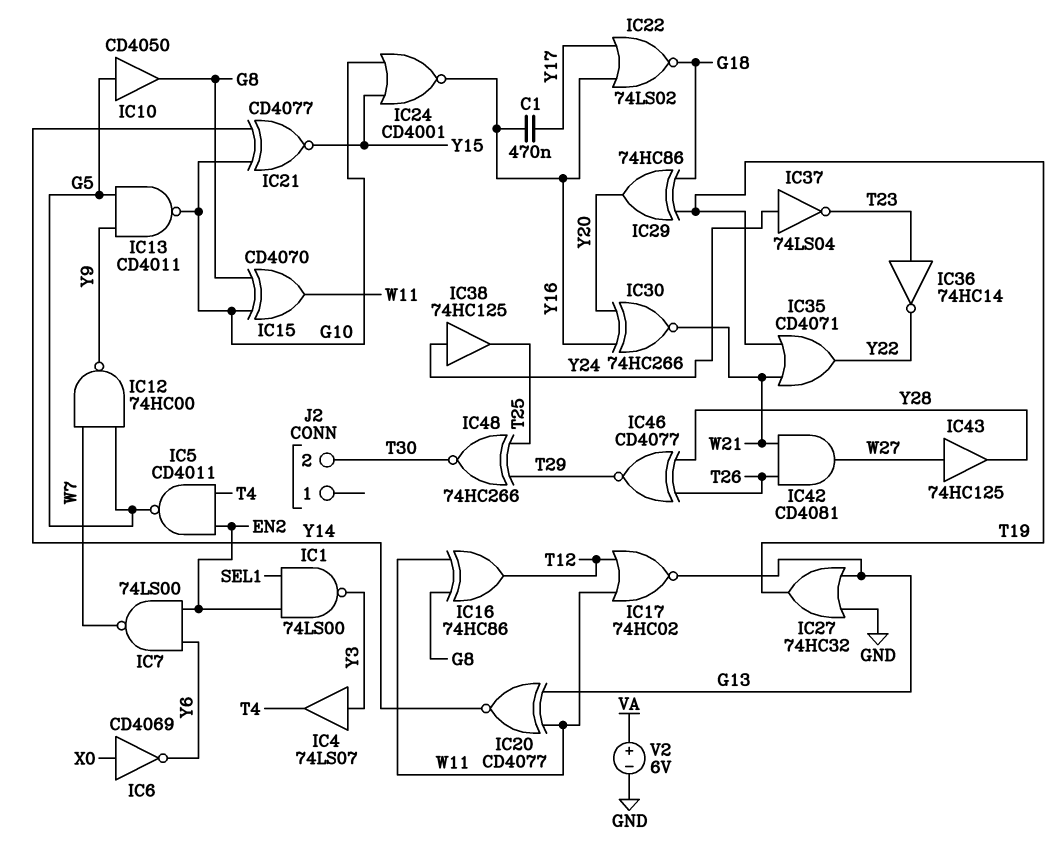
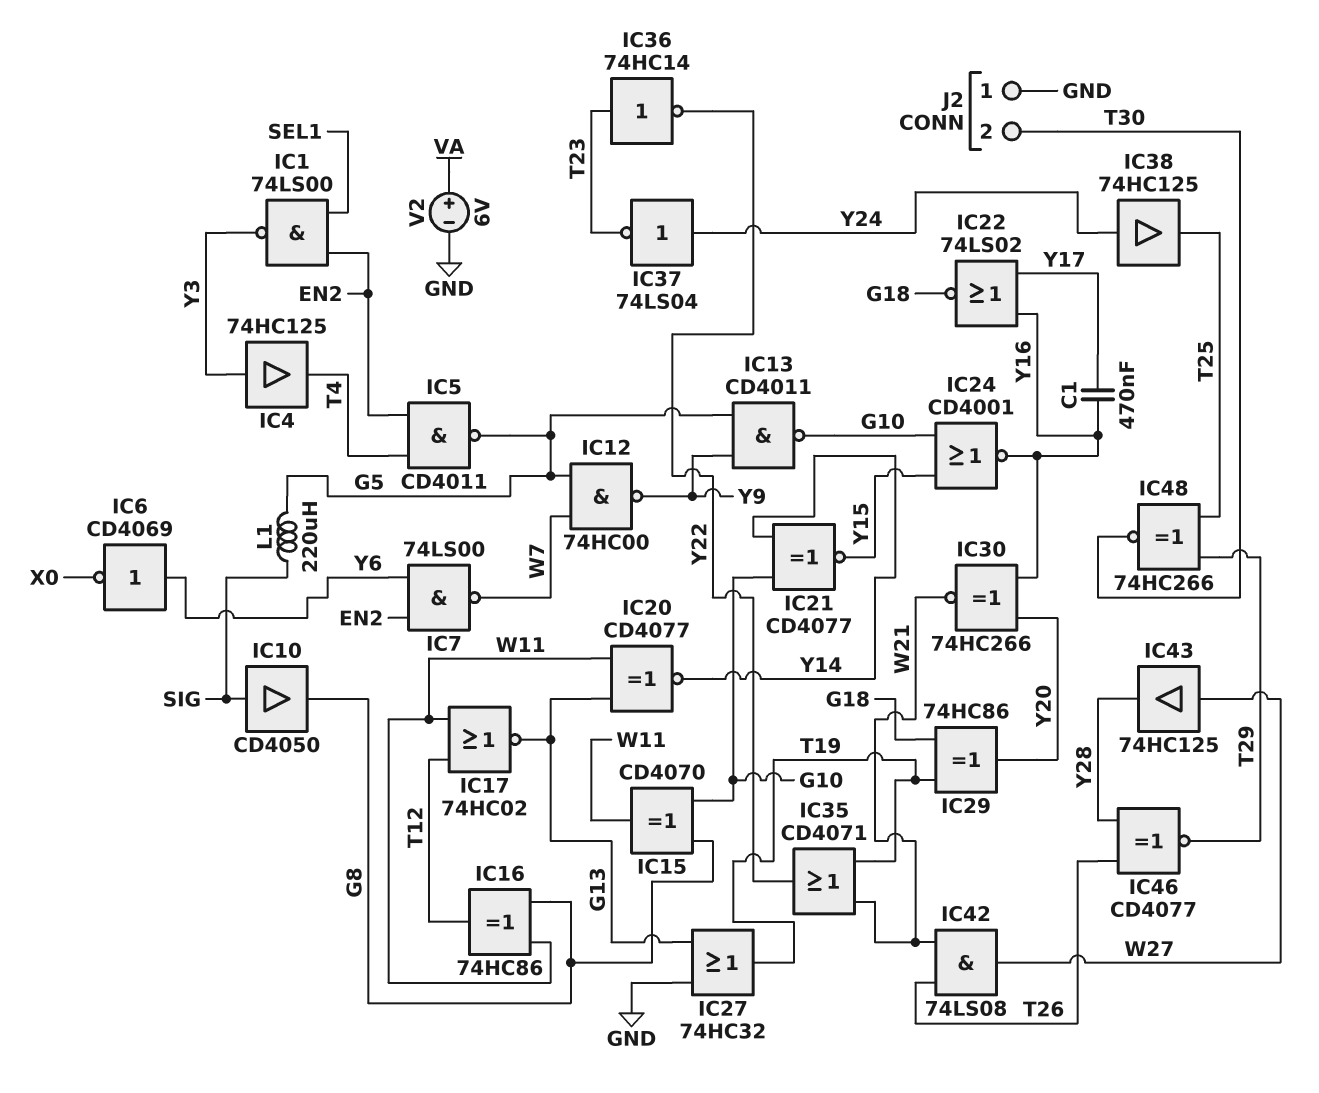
IC4: buffer 74LS07 (in Y3, out T4) -> buffer 74HC125 (in Y3, out T4)
IC6: NOT CD4069 (in X0, out Y6) -> NOT CD4069 (in Y6, out X0)
IC10: buffer CD4050 (in G5, out G8) -> buffer CD4050 (in SIG, out G8)
IC42: AND CD4081 (in T26, in W21, out W27) -> AND 74LS08 (in T26, in W21, out W27)
J2 pin 1: none -> GND
L1: none -> 220uH (G5, SIG)

